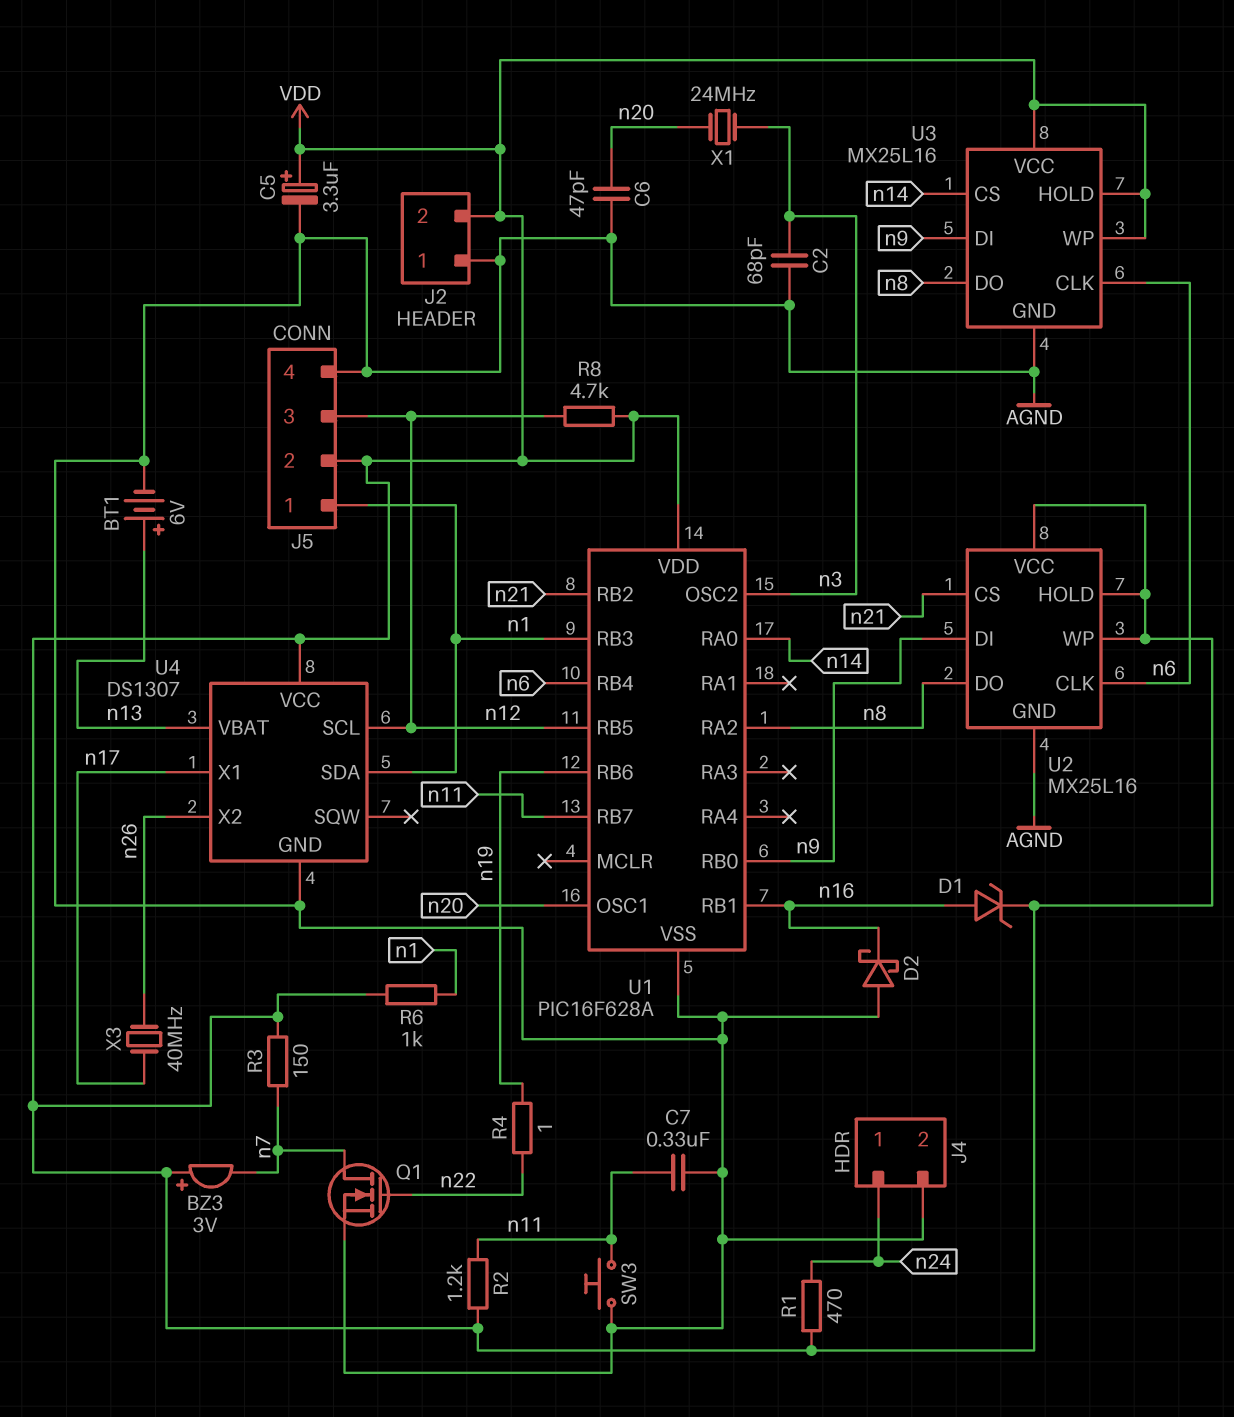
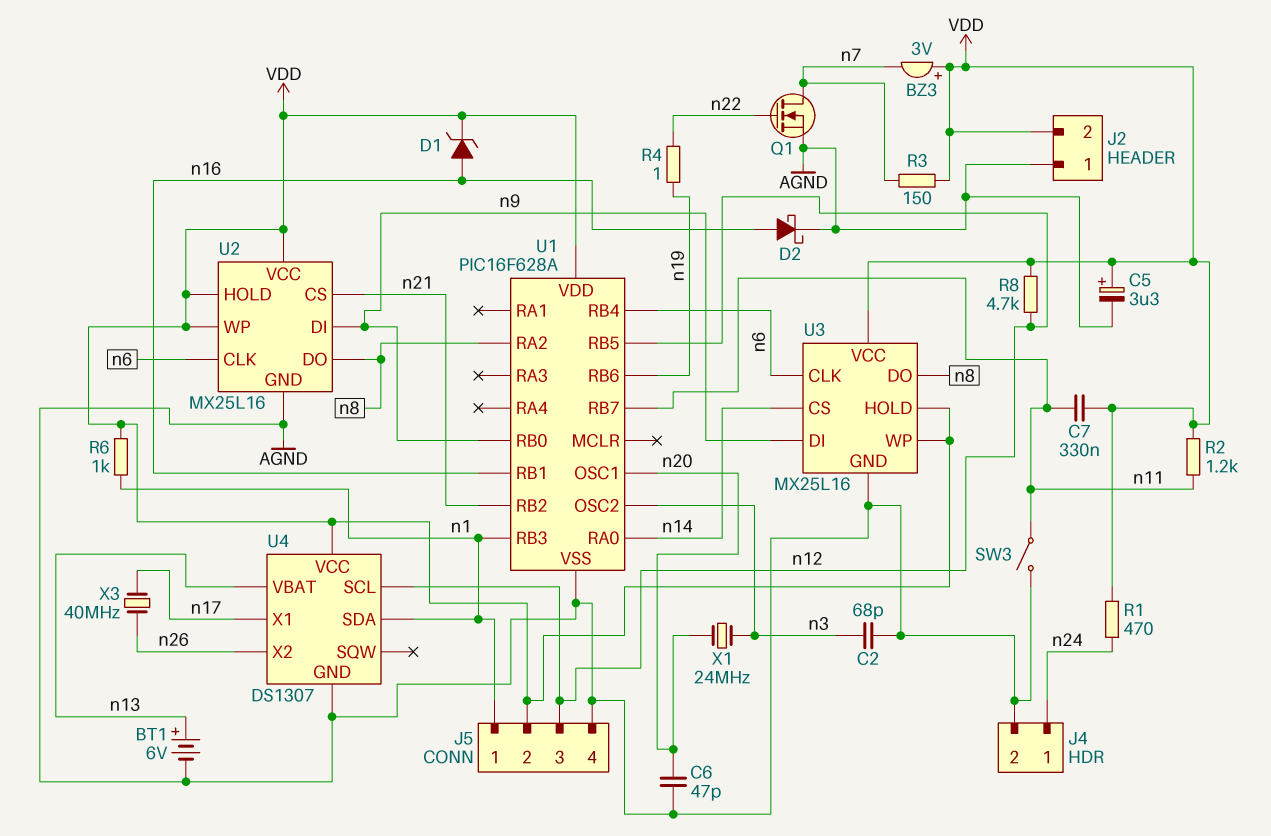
C7: 330nF (AGND, n11) -> 330nF (VDD, n11)
D2: schottky (A AGND, K n16) -> schottky (A n16, K AGND)
SW3: button (AGND, n11) -> switch (AGND, n11)

